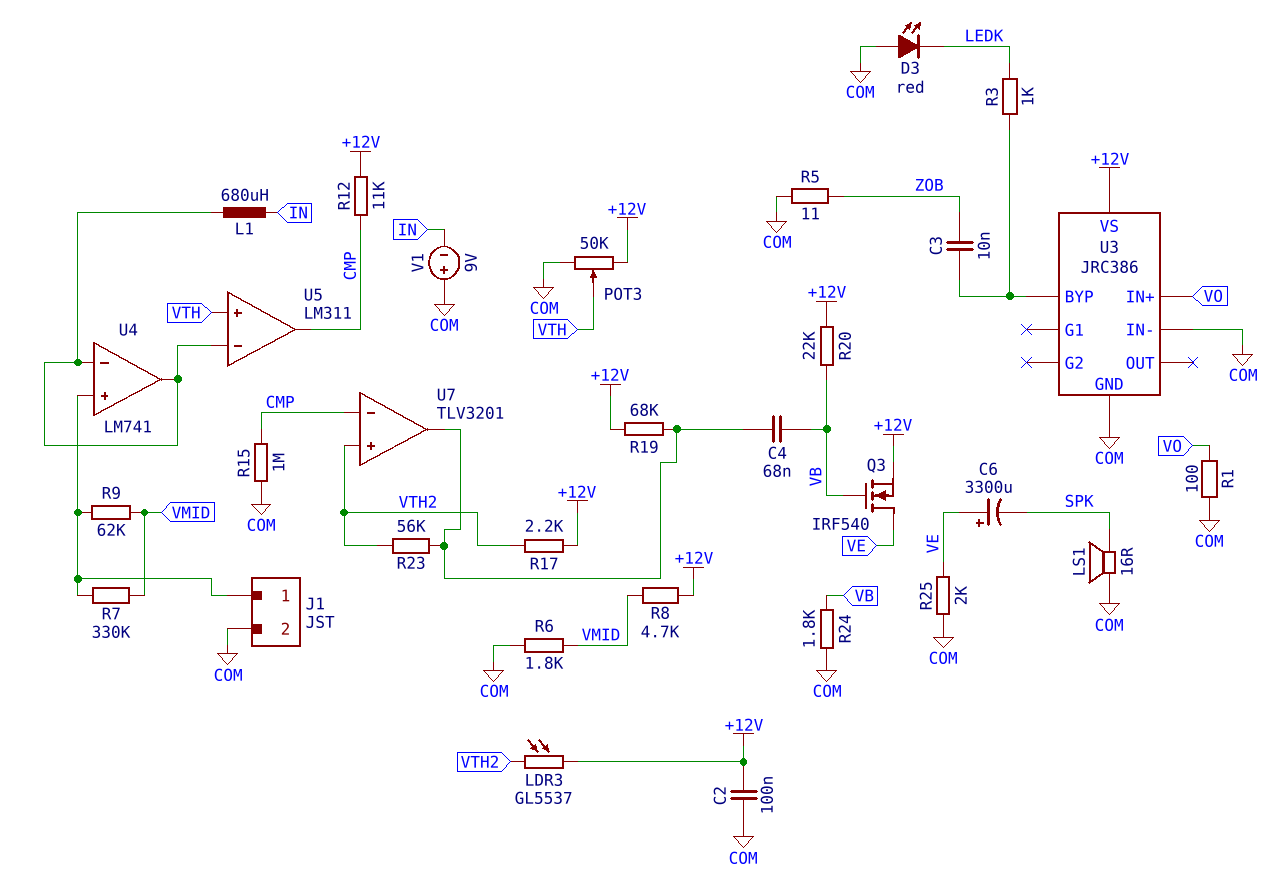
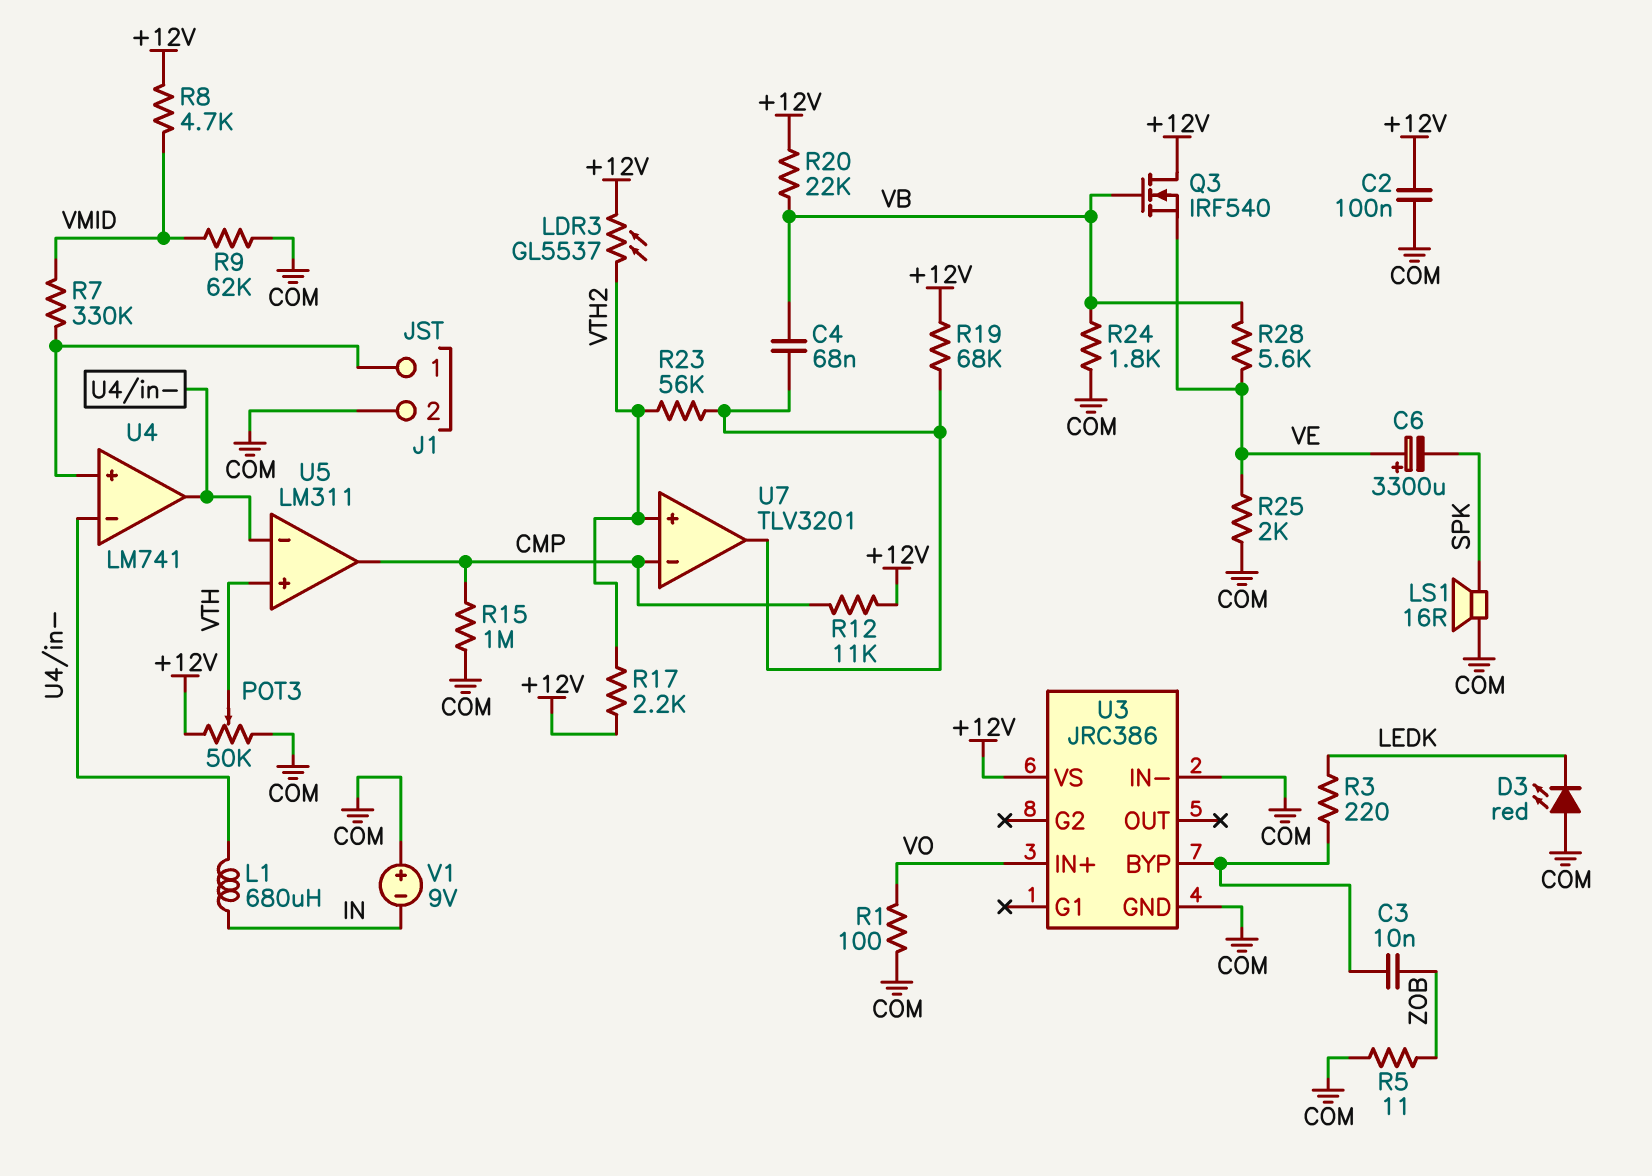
Q3: NMOS IRF540 (G VB, D VE, S +12V) -> NMOS IRF540 (G VB, D +12V, S VE)
R3: 1k (LEDK, U3/BYP) -> 220 (LEDK, U3/BYP)
R6: 1.8k (COM, VMID) -> none
R9: 62k (J1/1, VMID) -> 62k (COM, VMID)
R28: none -> 5.6k (VB, VE)

